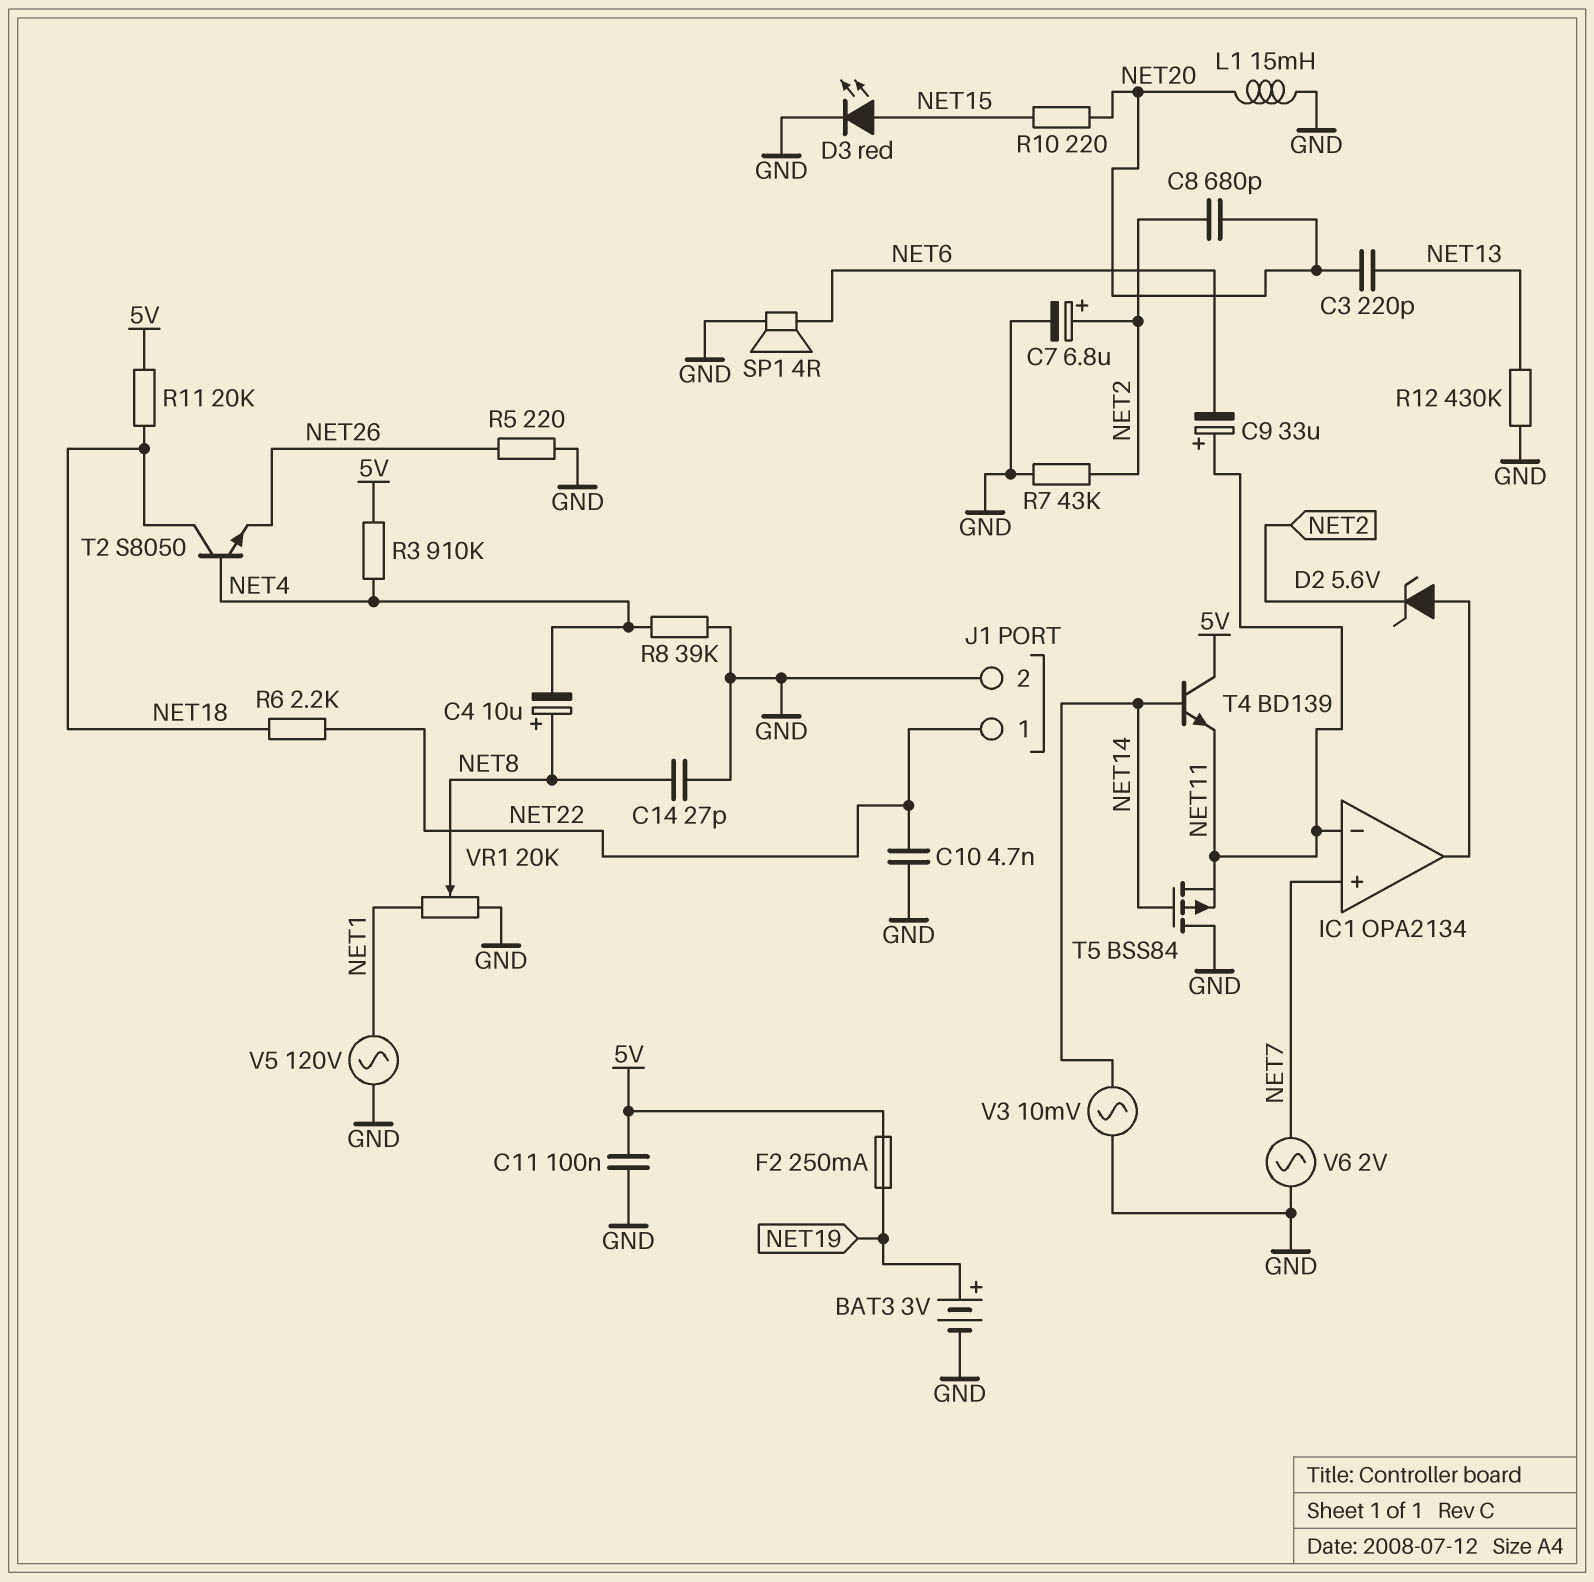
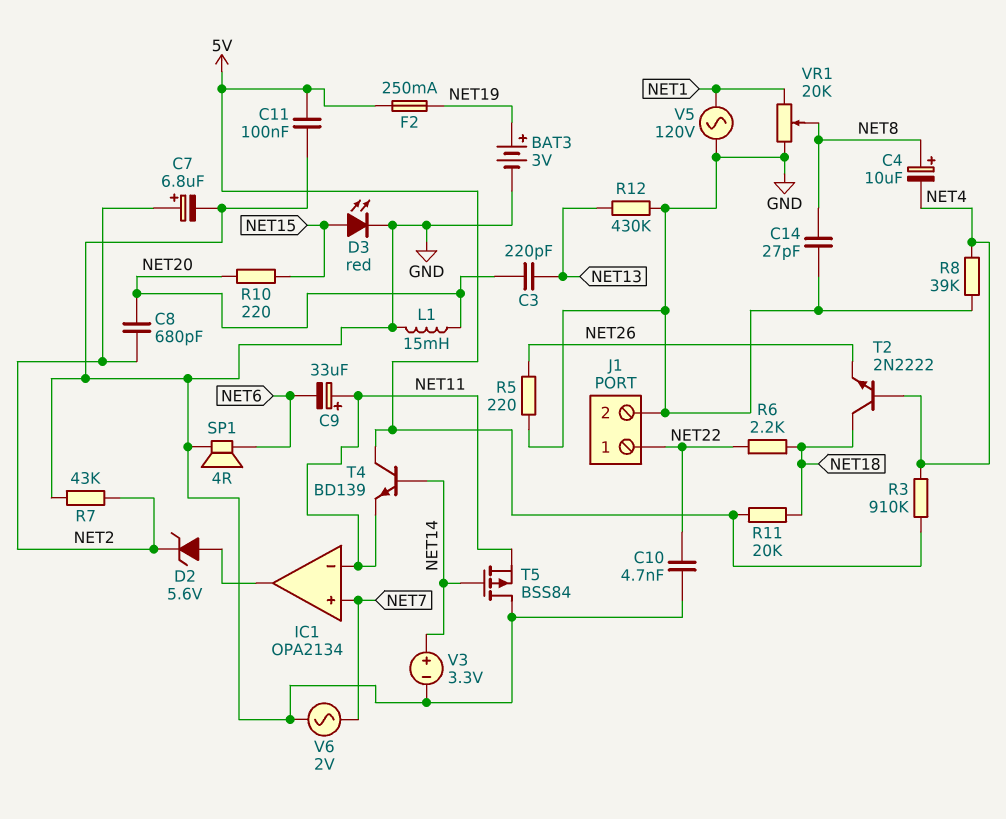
T2: NPN S8050 (B NET4, C NET18, E NET26) -> NPN 2N2222 (B NET4, C NET18, E NET26)
V3: AC 10mV (GND, NET14) -> 3.3V (plus NET14, minus GND)

